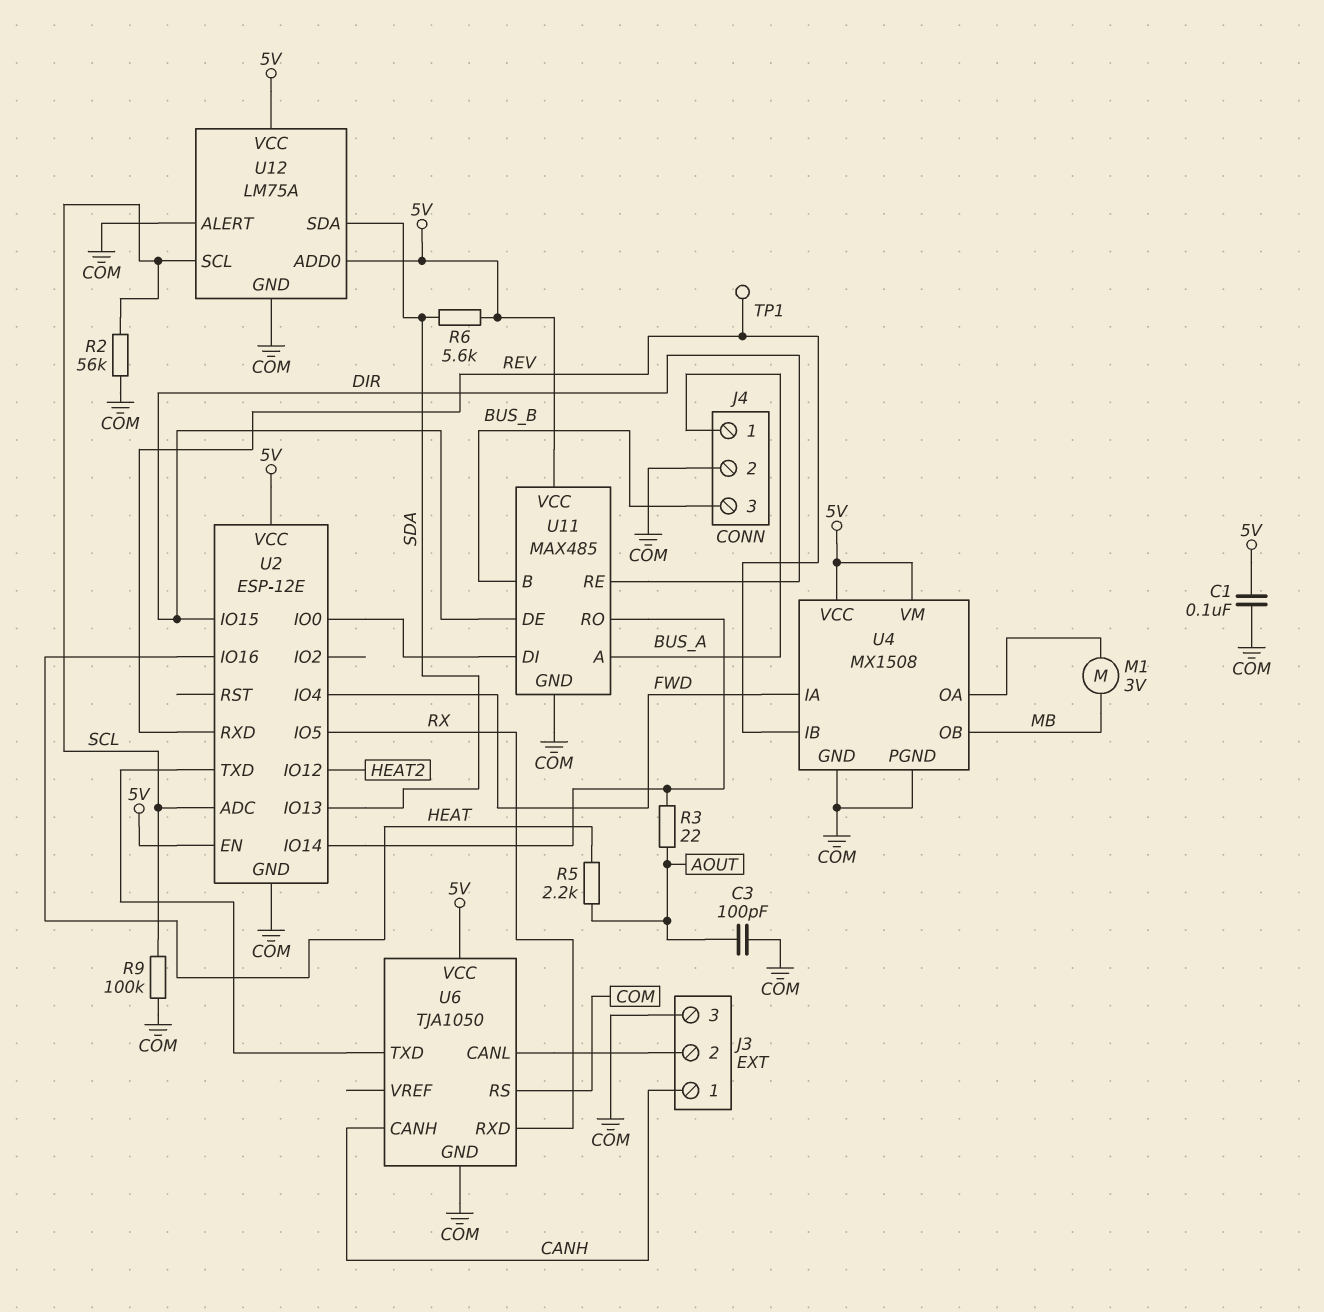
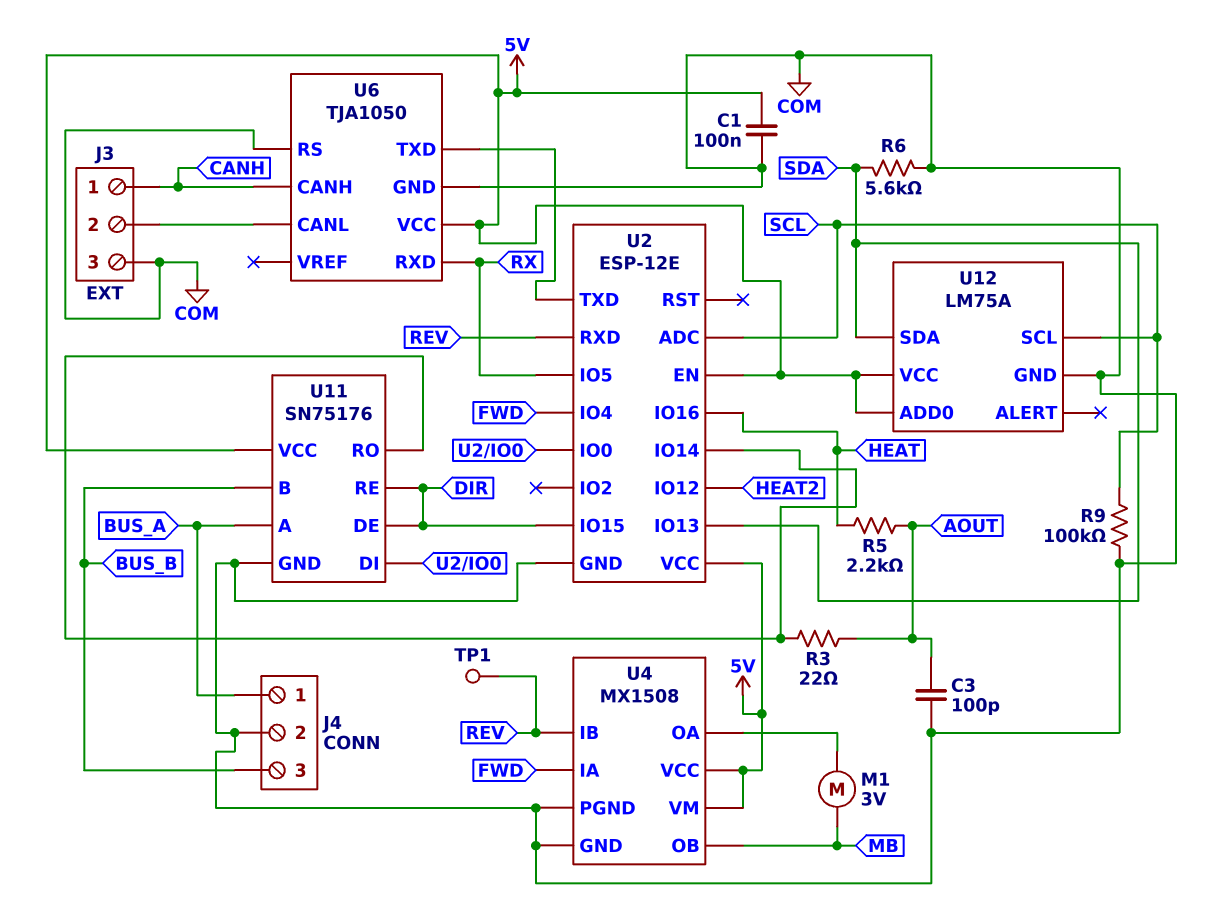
R2: 56k (COM, SCL) -> none
R6: 5.6k (5V, SDA) -> 5.6k (COM, SDA)
U11: MAX485 -> SN75176
U12 pin ALERT: COM -> none

